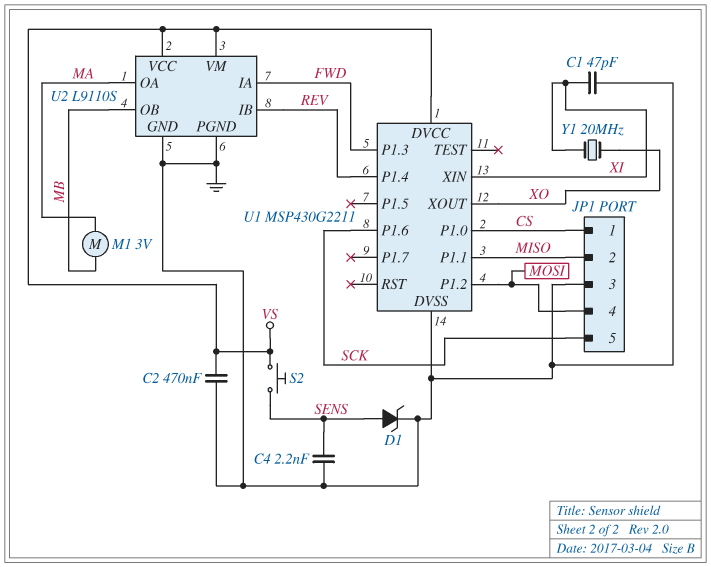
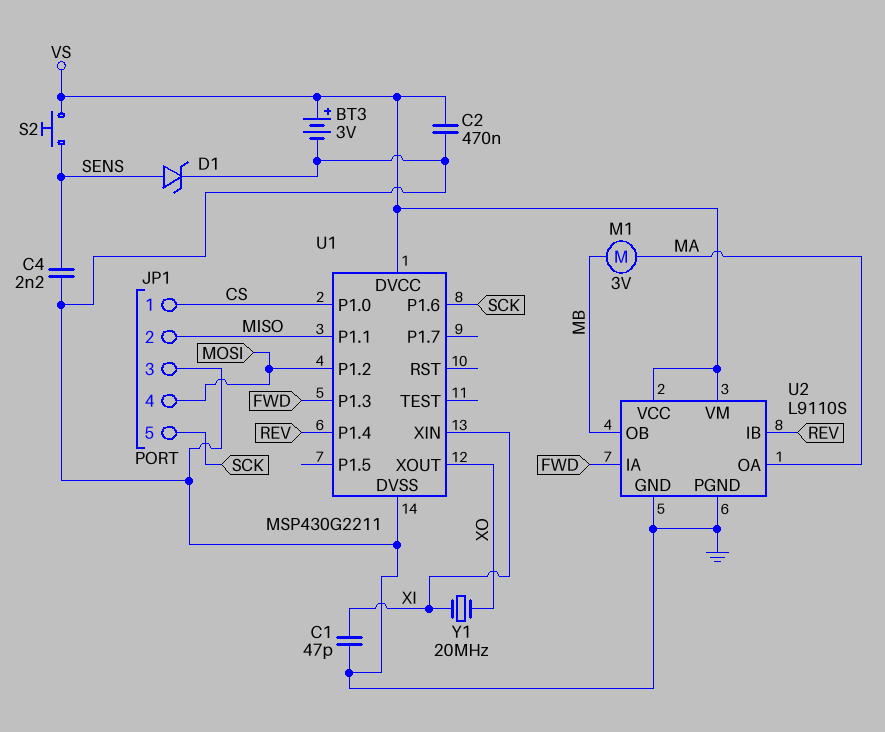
BT3: none -> 3V (plus VS, minus GND)

